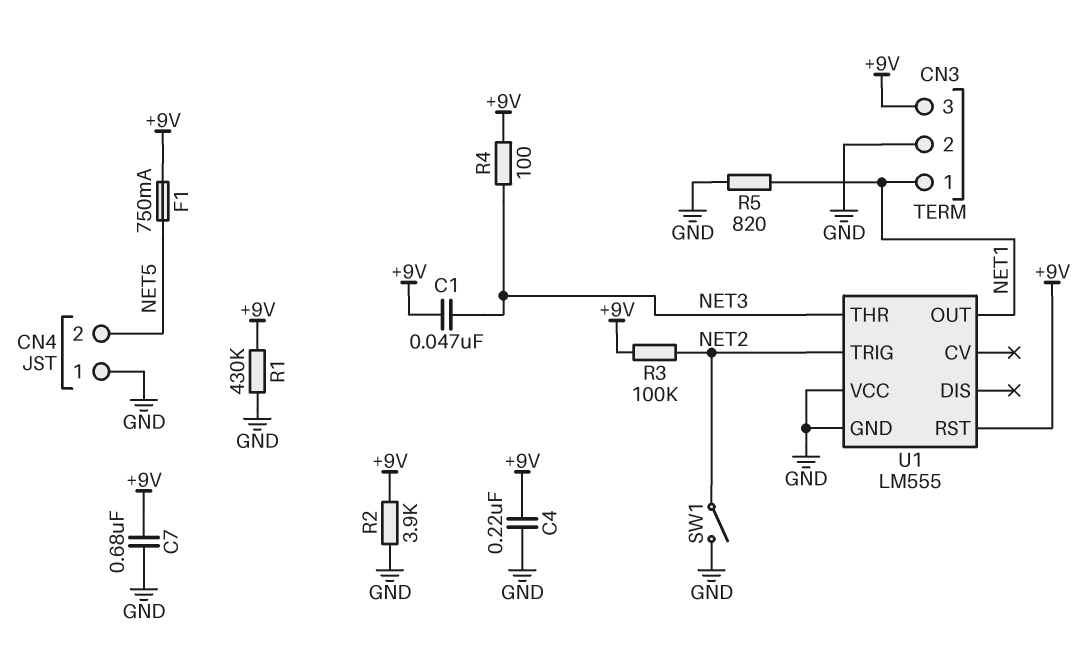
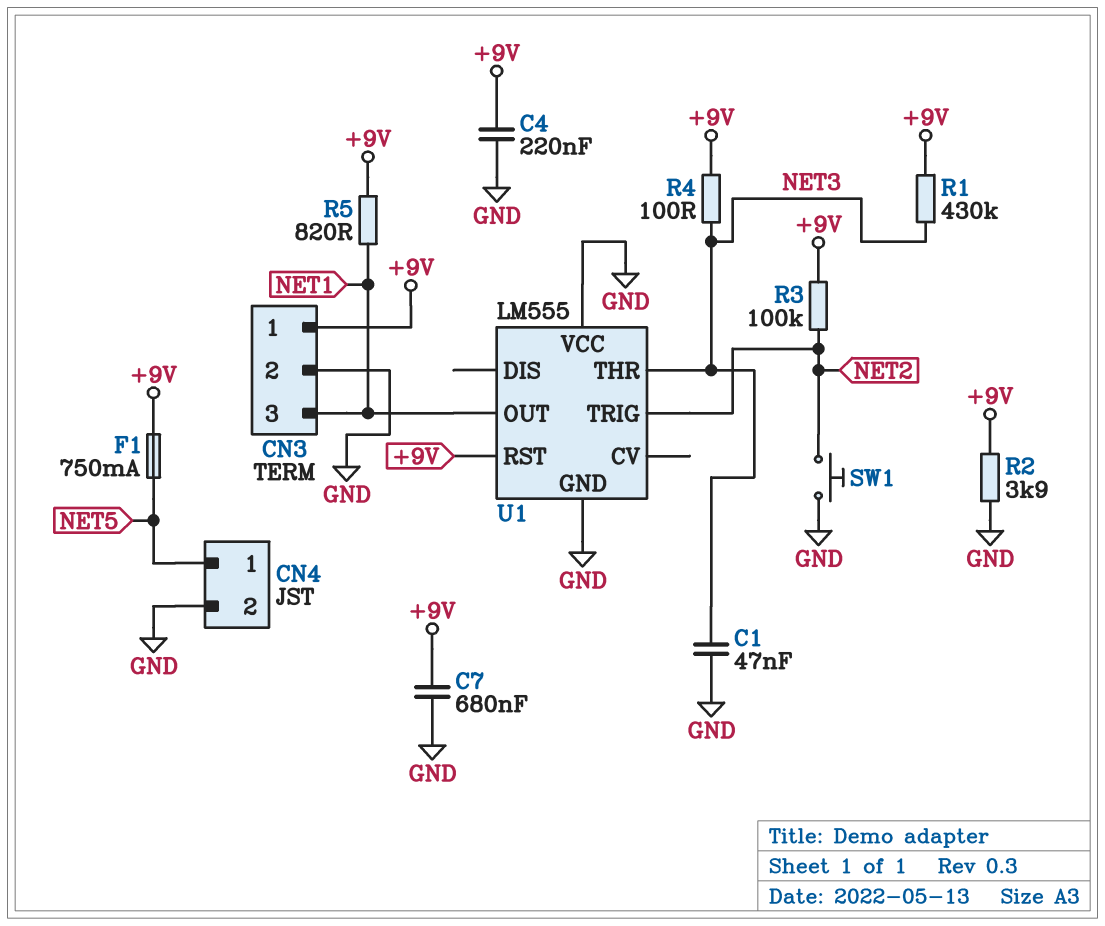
C1: 47nF (+9V, NET3) -> 47nF (GND, NET3)
CN3 pin 1: NET1 -> +9V
CN3 pin 3: +9V -> NET1
CN4 pin 1: GND -> NET5
CN4 pin 2: NET5 -> GND
R1: 430k (+9V, GND) -> 430k (+9V, NET3)
R5: 820 (GND, NET1) -> 820 (+9V, NET1)
SW1: switch (GND, NET2) -> button (GND, NET2)

